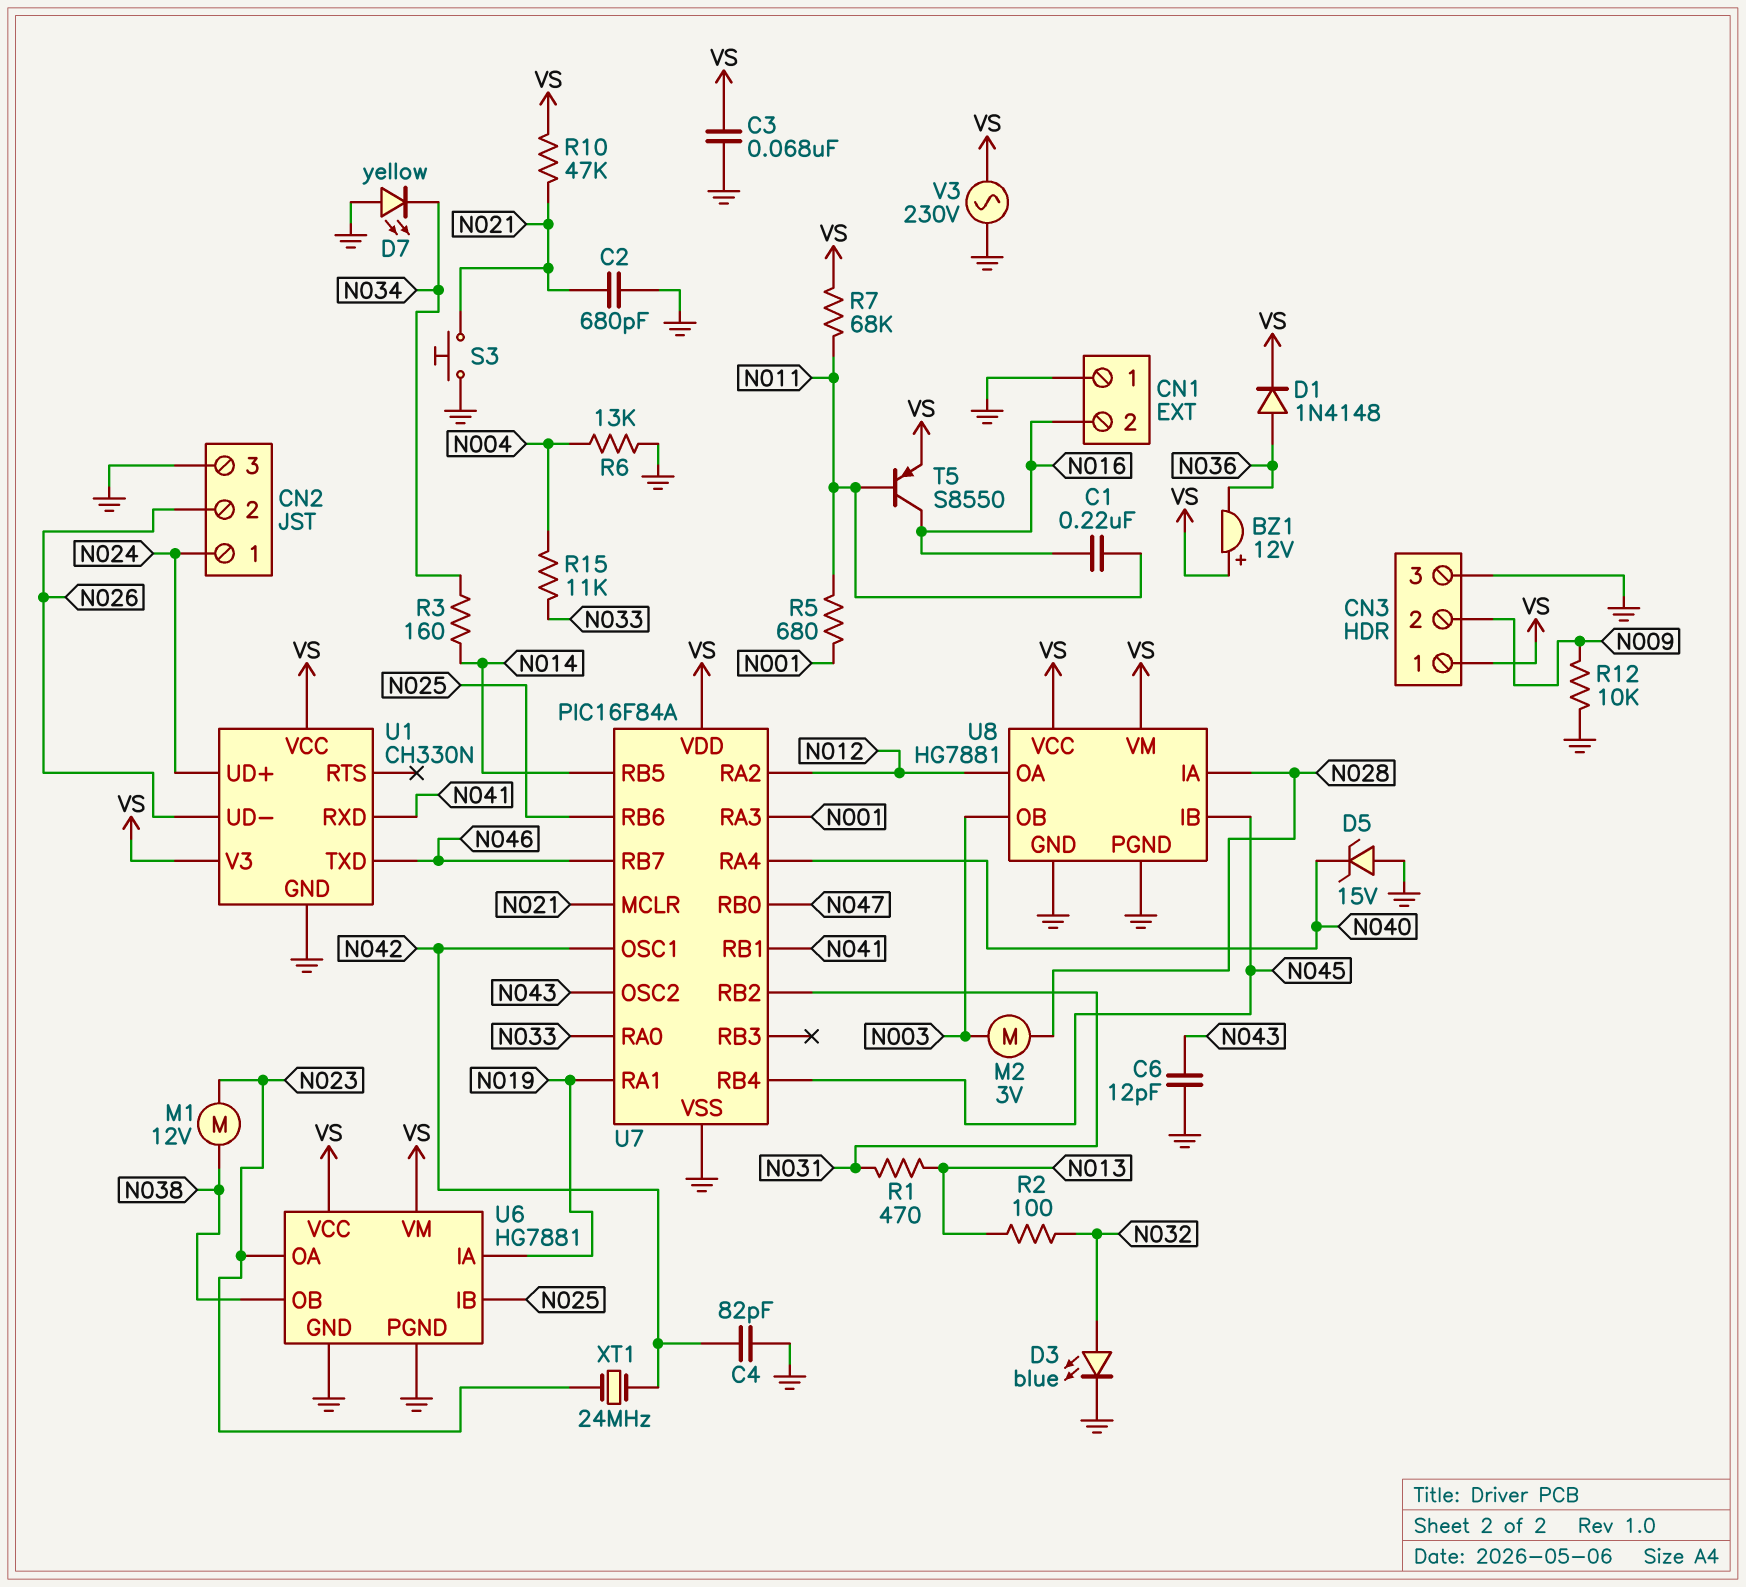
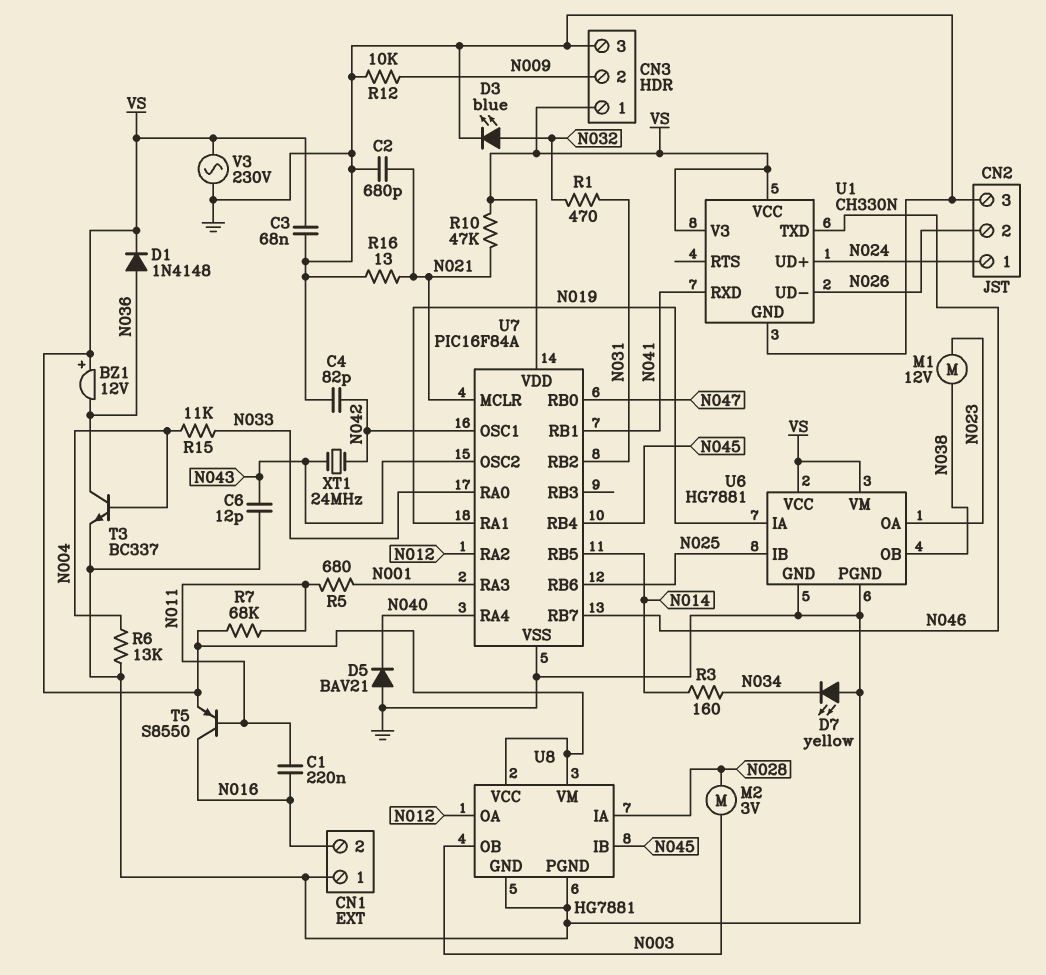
D5: zener 15V (A GND, K N040) -> diode BAV21 (A GND, K N040)
R1: 470 (N013, N031) -> 470 (N031, N032)
R2: 100 (N013, N032) -> none
R16: none -> 13 (GND, N021)
S3: button (GND, N021) -> none
T3: none -> NPN BC337 (B N004, C N036, E GND)
XT1: 24MHz (N023, N042) -> 24MHz (N042, N043)

